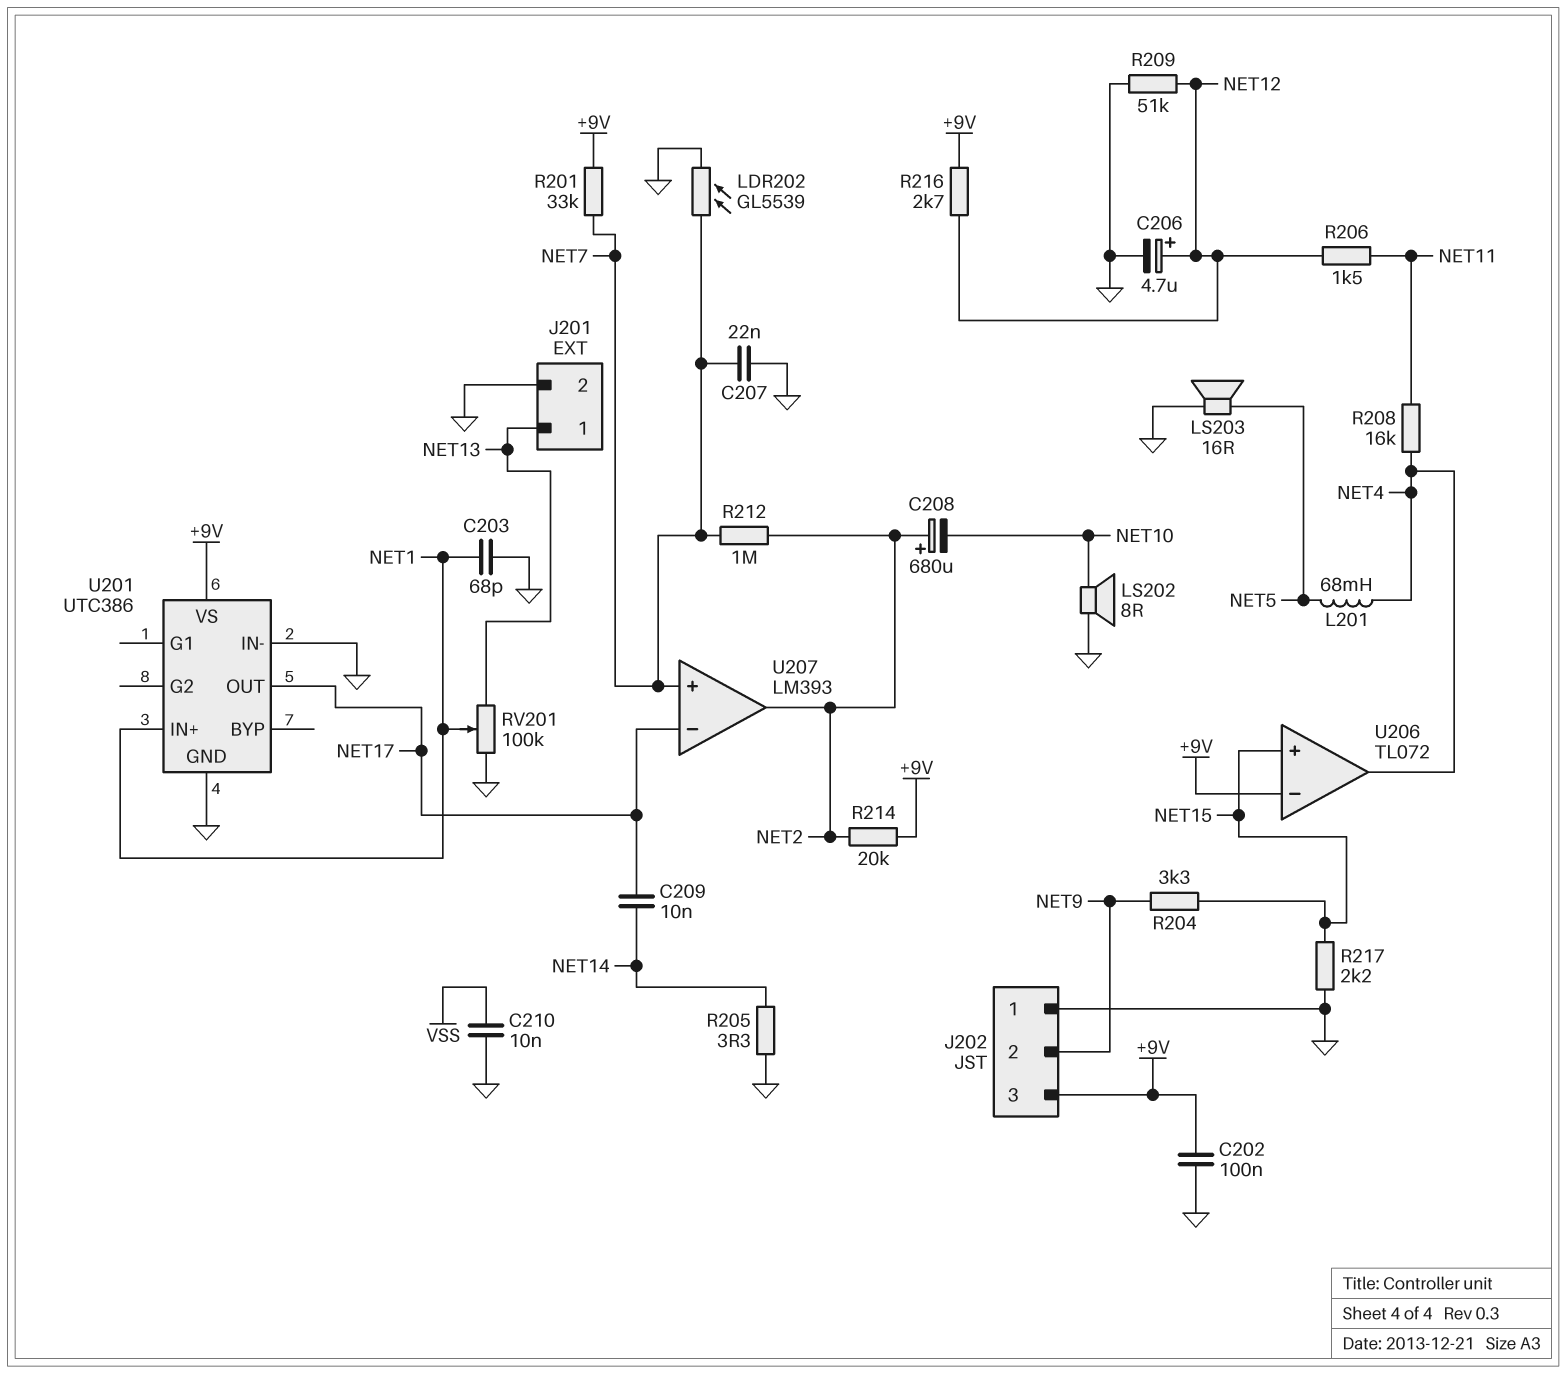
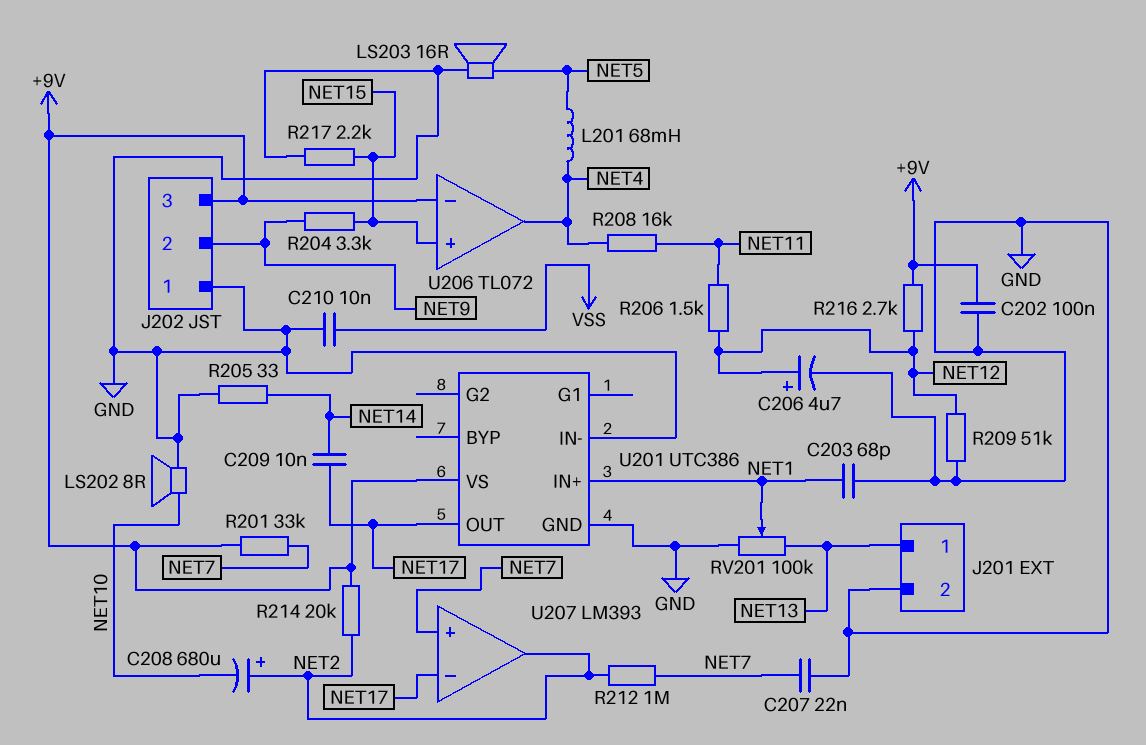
LDR202: GL5539 (GND, NET7) -> none
R205: 3.3 (GND, NET14) -> 33 (GND, NET14)

